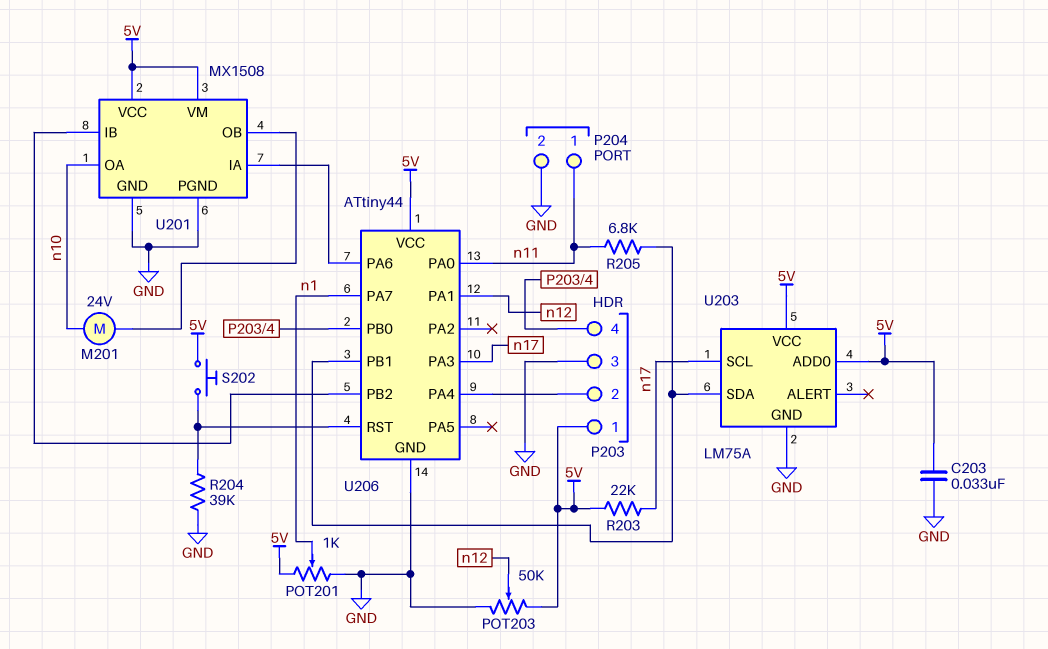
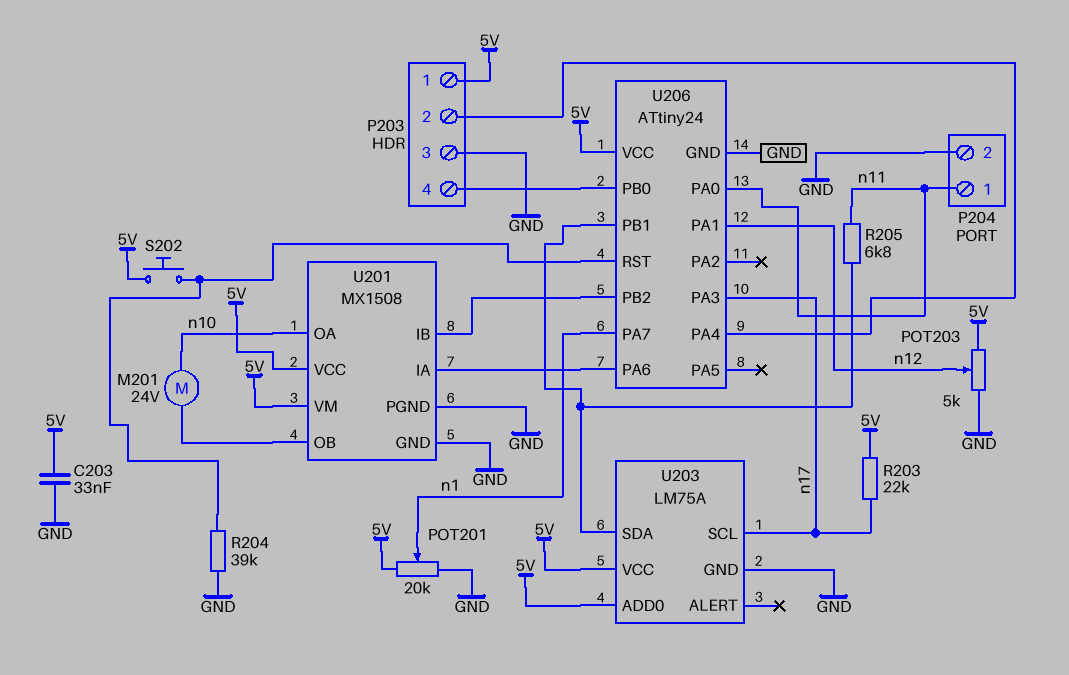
POT201: 1k (5V, GND, wiper n1) -> 20k (5V, GND, wiper n1)
POT203: 50k (5V, GND, wiper n12) -> 5k (5V, GND, wiper n12)
U206: ATtiny44 -> ATtiny24

